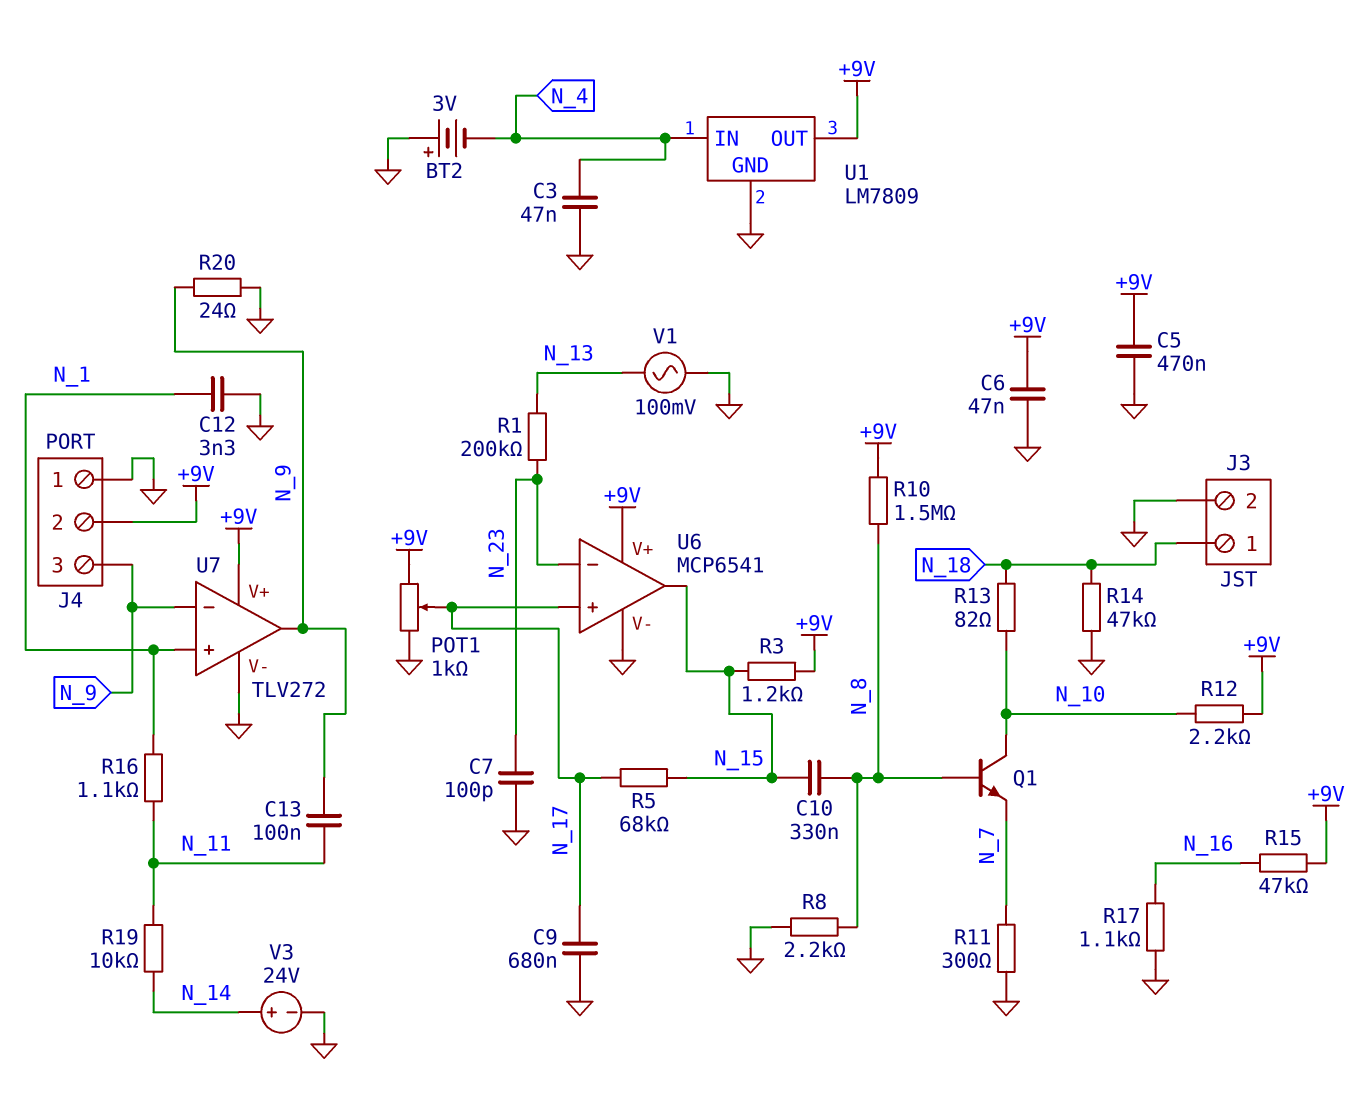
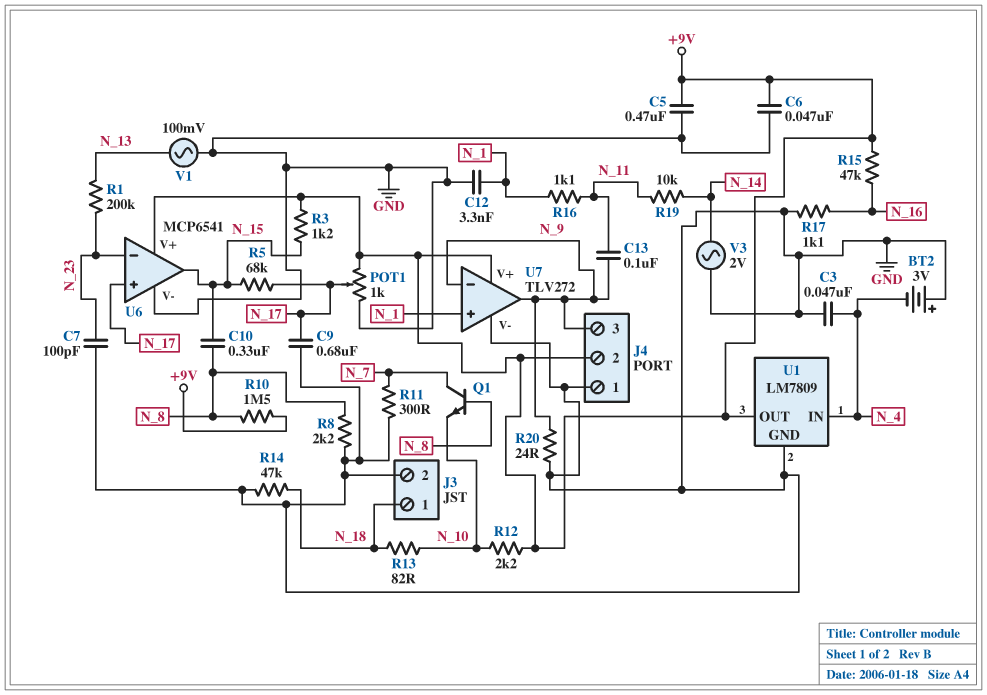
Q1: NPN (B N_8, C N_10, E N_7) -> NPN (B N_8, C N_7, E N_10)
V3: 24V (plus N_14, minus GND) -> AC 2V (GND, N_14)

